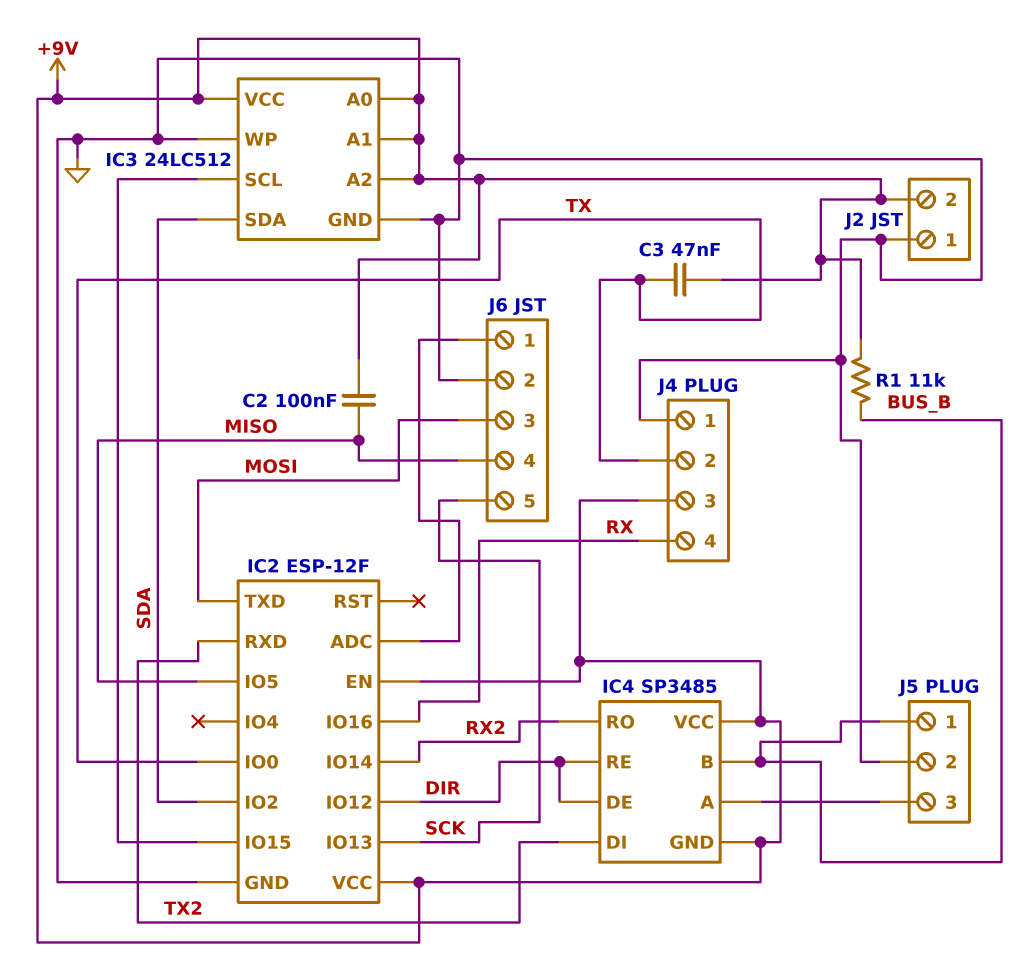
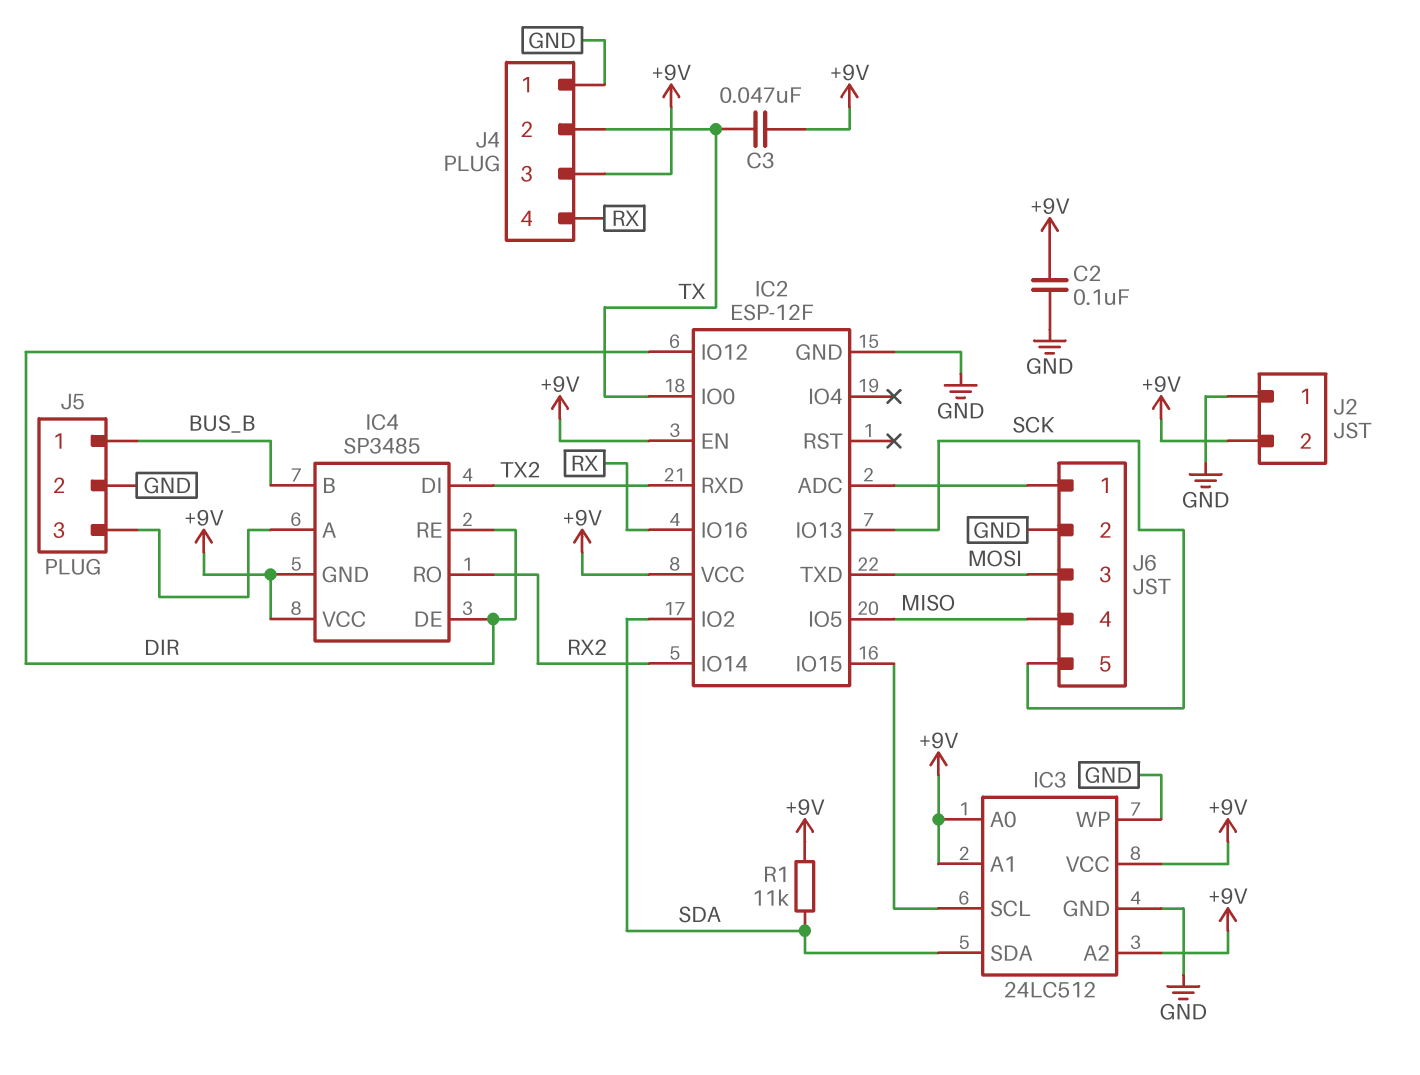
C2: 100nF (+9V, MISO) -> 100nF (+9V, GND)
R1: 11k (+9V, BUS_B) -> 11k (+9V, SDA)

